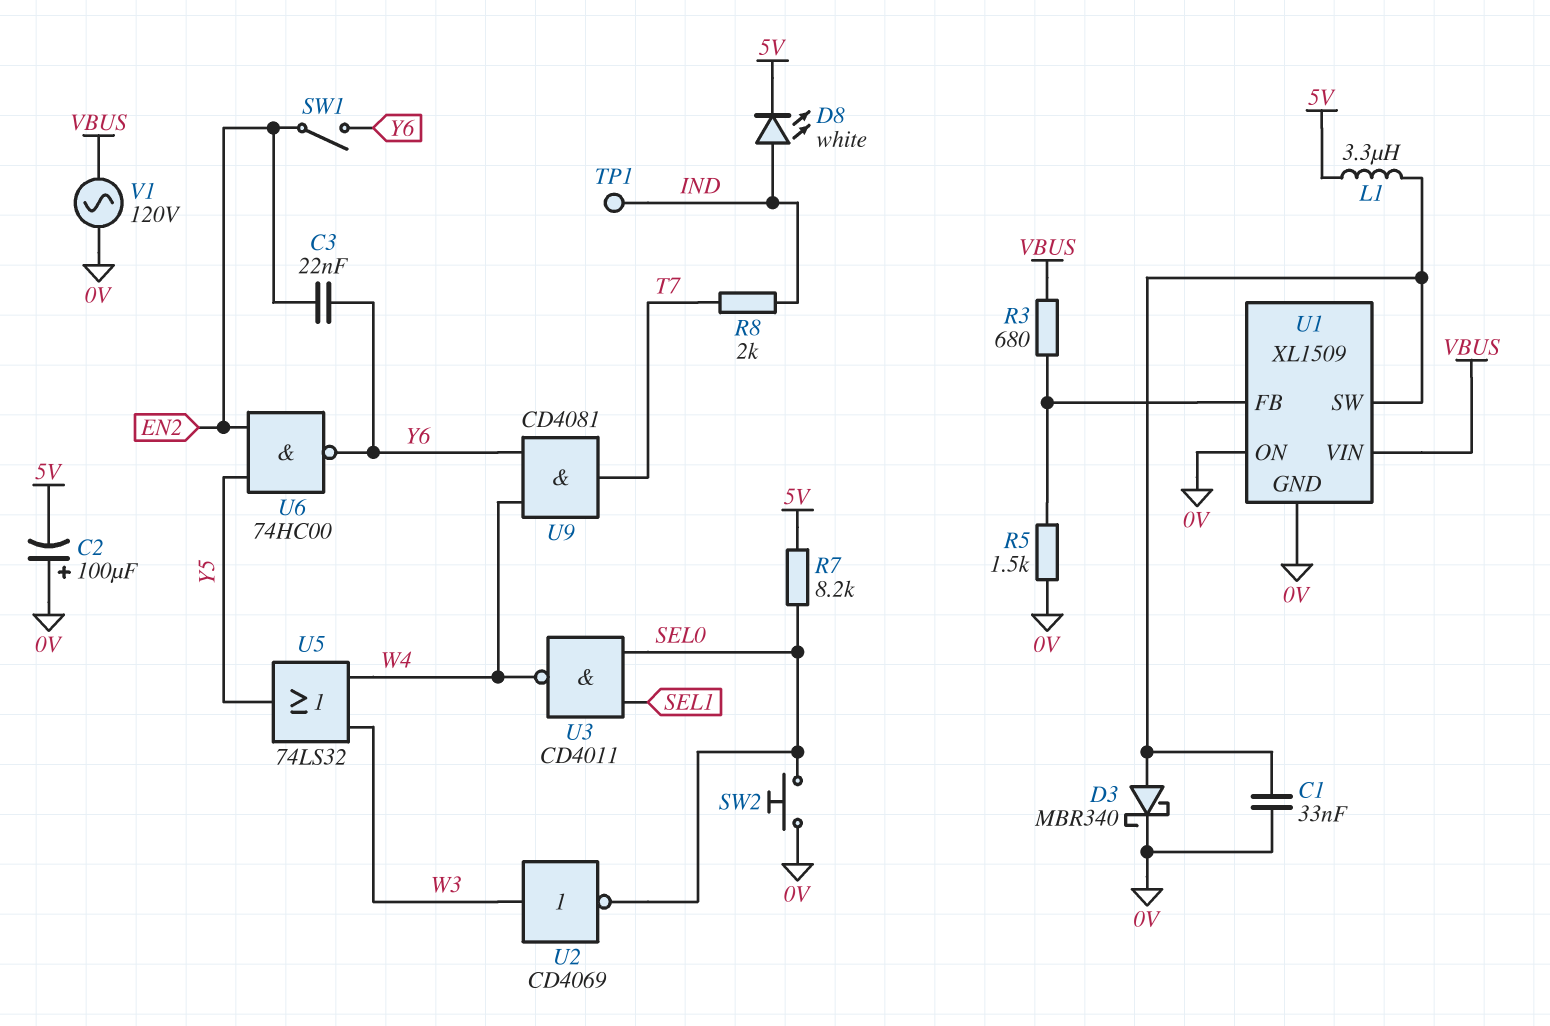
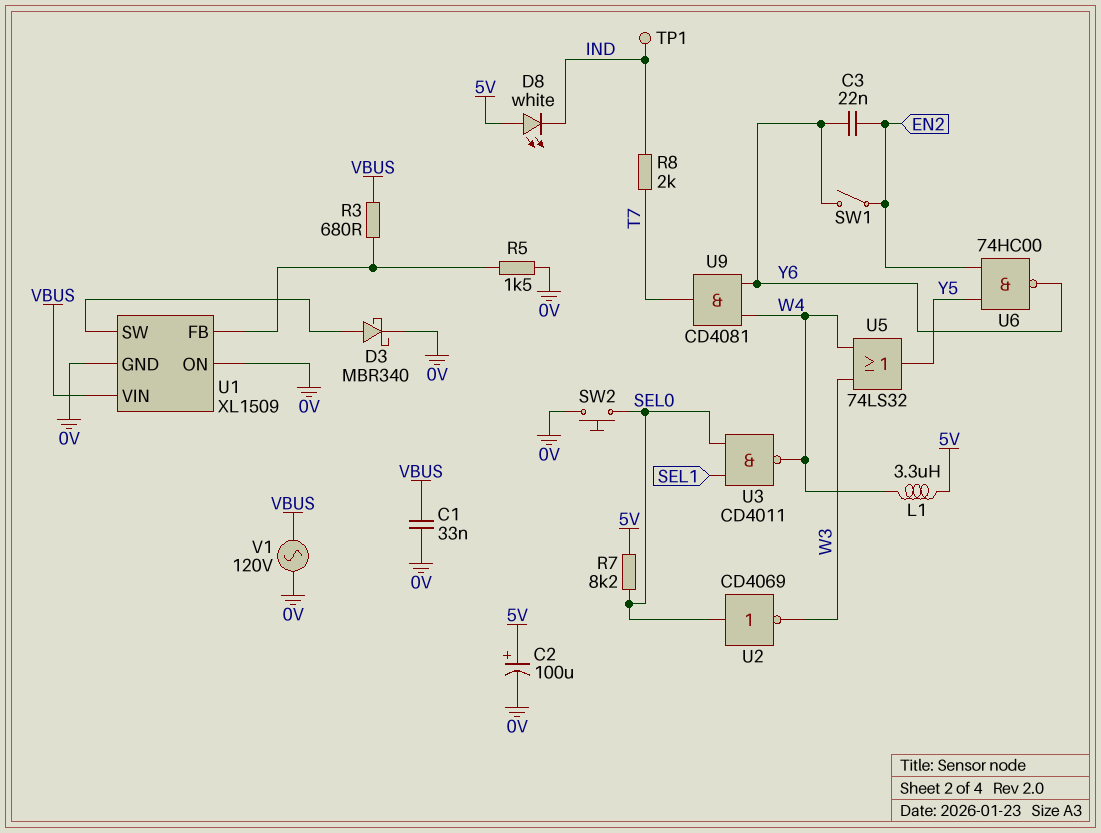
C1: 33nF (0V, U1/SW) -> 33nF (0V, VBUS)
C2: 100uF (plus 0V, minus 5V) -> 100uF (plus 5V, minus 0V)
D8: LED white (A IND, K 5V) -> LED white (A 5V, K IND)
L1: 3.3uH (5V, U1/SW) -> 3.3uH (5V, W4)
U2: NOT CD4069 (in W3, out SEL0) -> NOT CD4069 (in SEL0, out W3)

